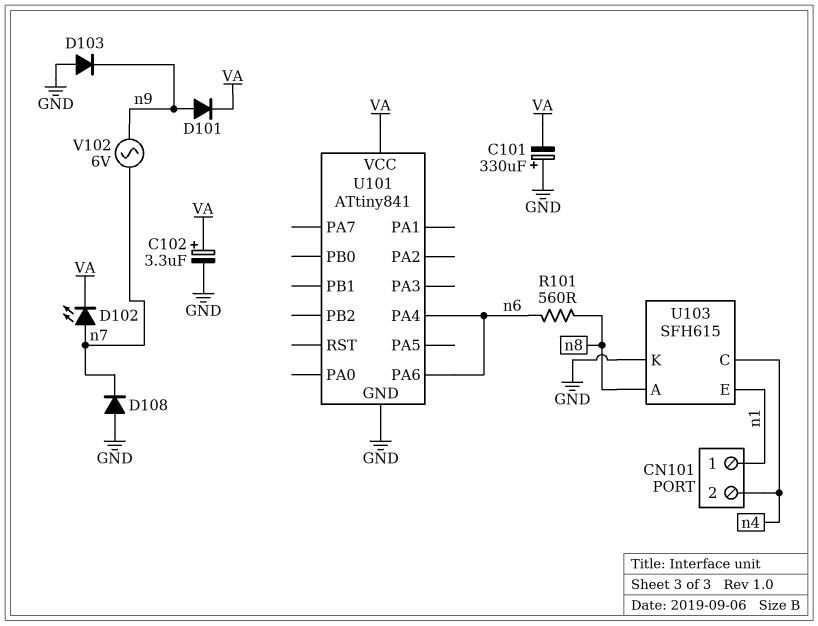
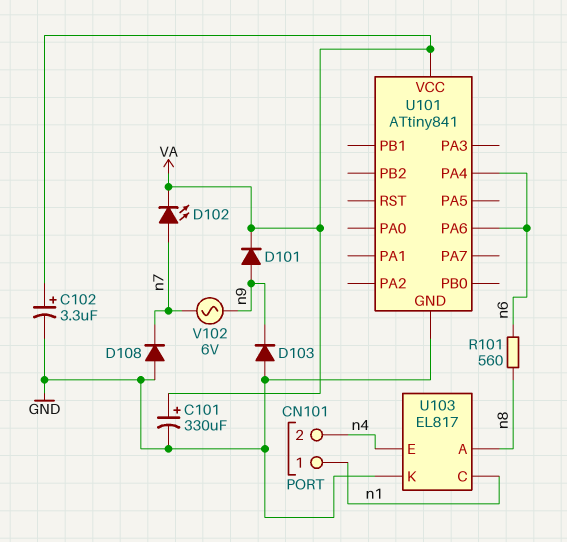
C101: 330uF (plus GND, minus VA) -> 330uF (plus VA, minus GND)
U103: SFH615 -> EL817
U103 pin C: n4 -> n1
U103 pin E: n1 -> n4

